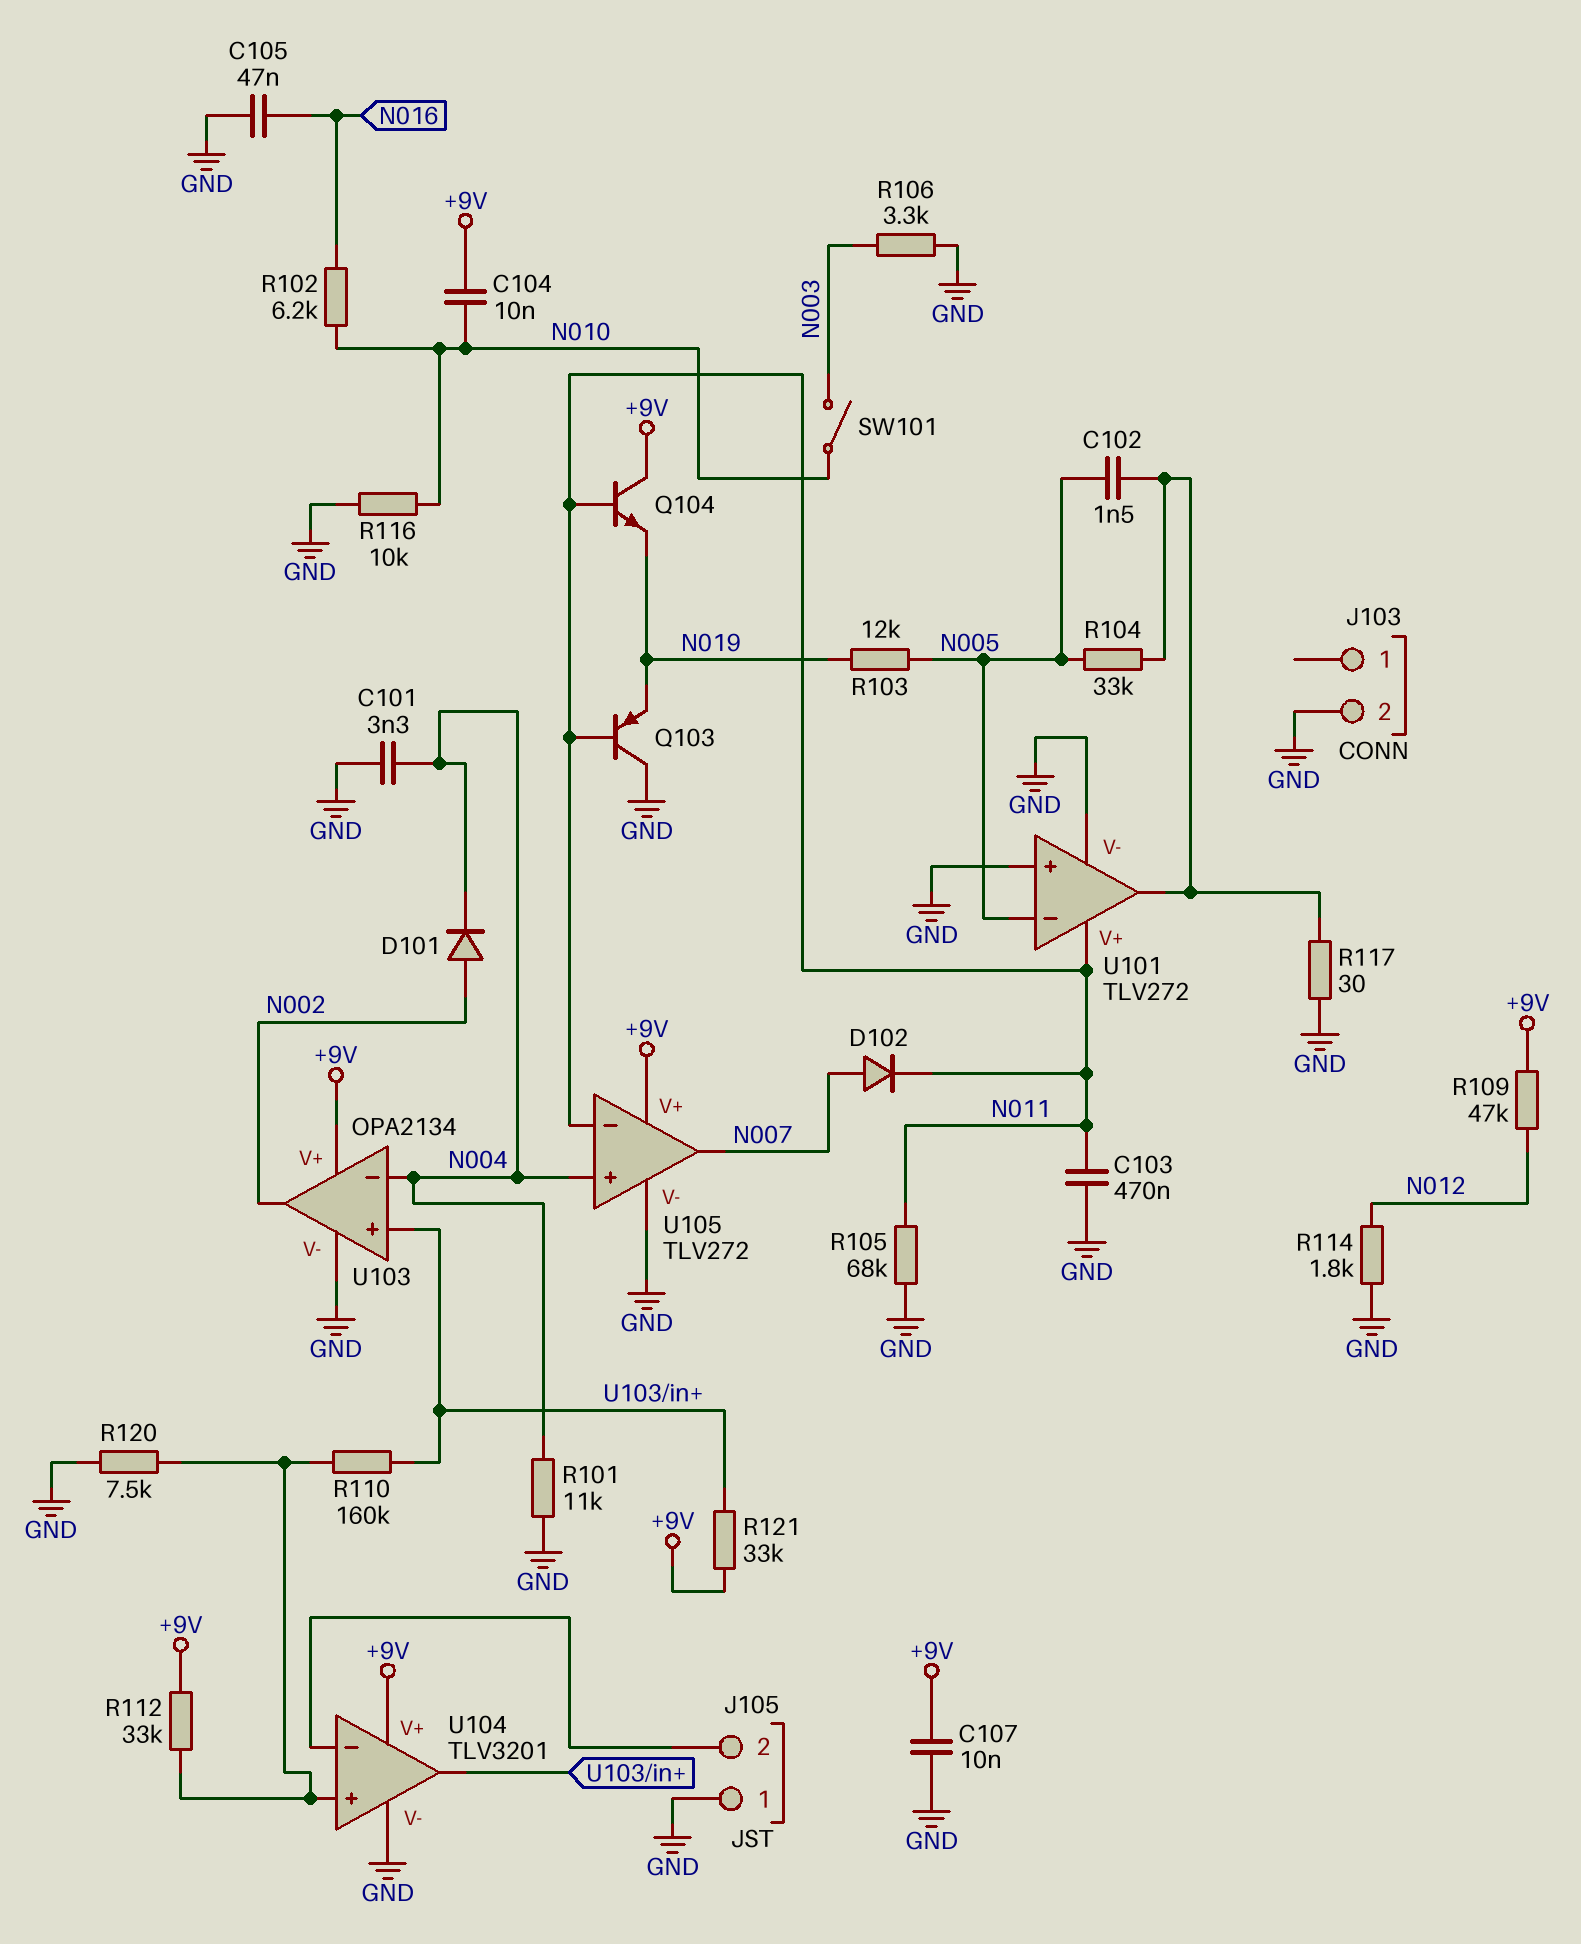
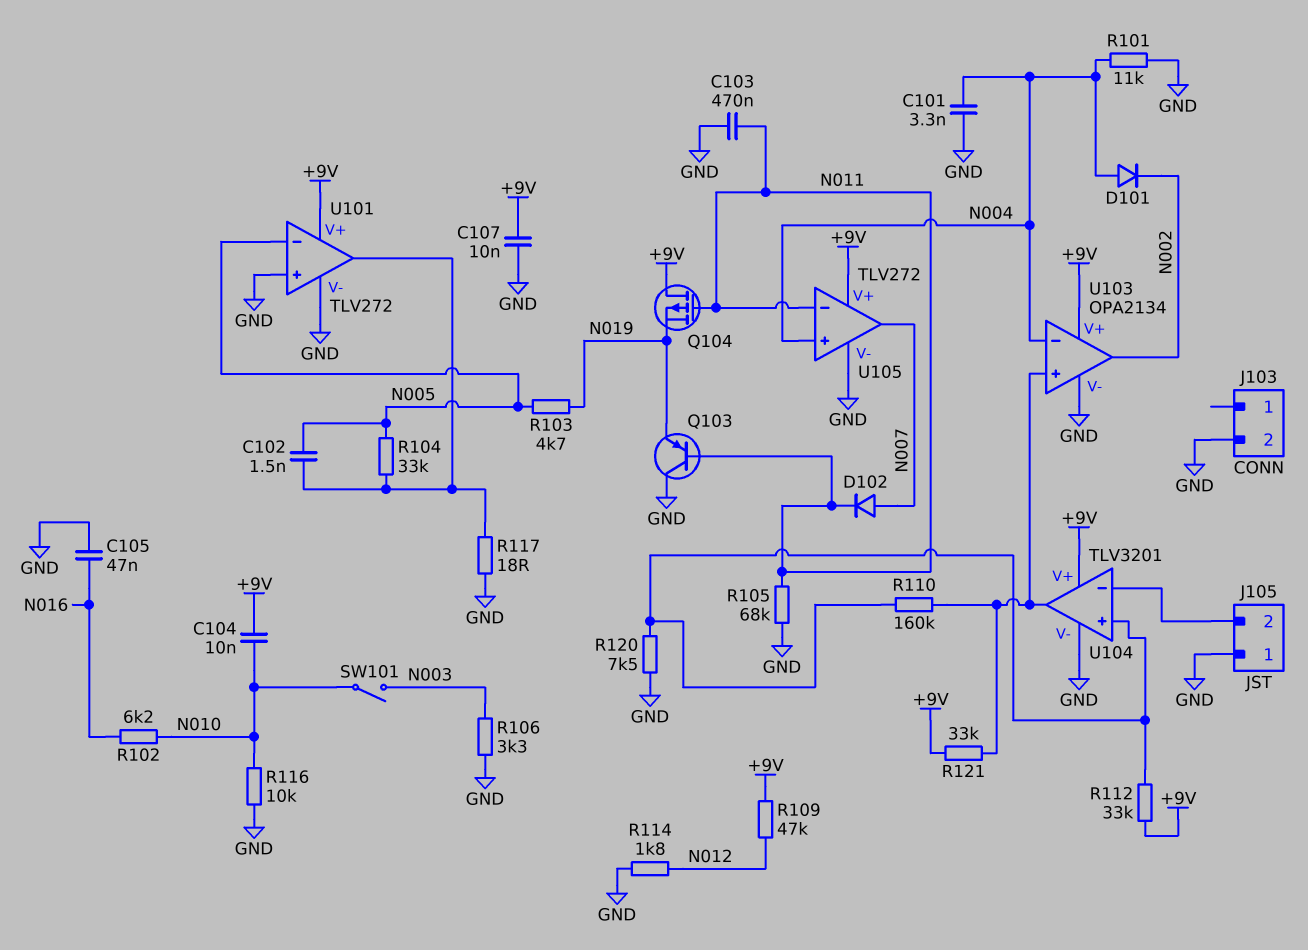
D101: diode (A N002, K N004) -> diode (A N004, K N002)
Q104: NPN (B N011, C +9V, E N019) -> PMOS (G N011, D +9V, S N019)
R103: 12k (N005, N019) -> 4.7k (N005, N019)
R117: 30 (GND, U101/out) -> 18 (GND, U101/out)
U101 pin V+: N011 -> +9V

